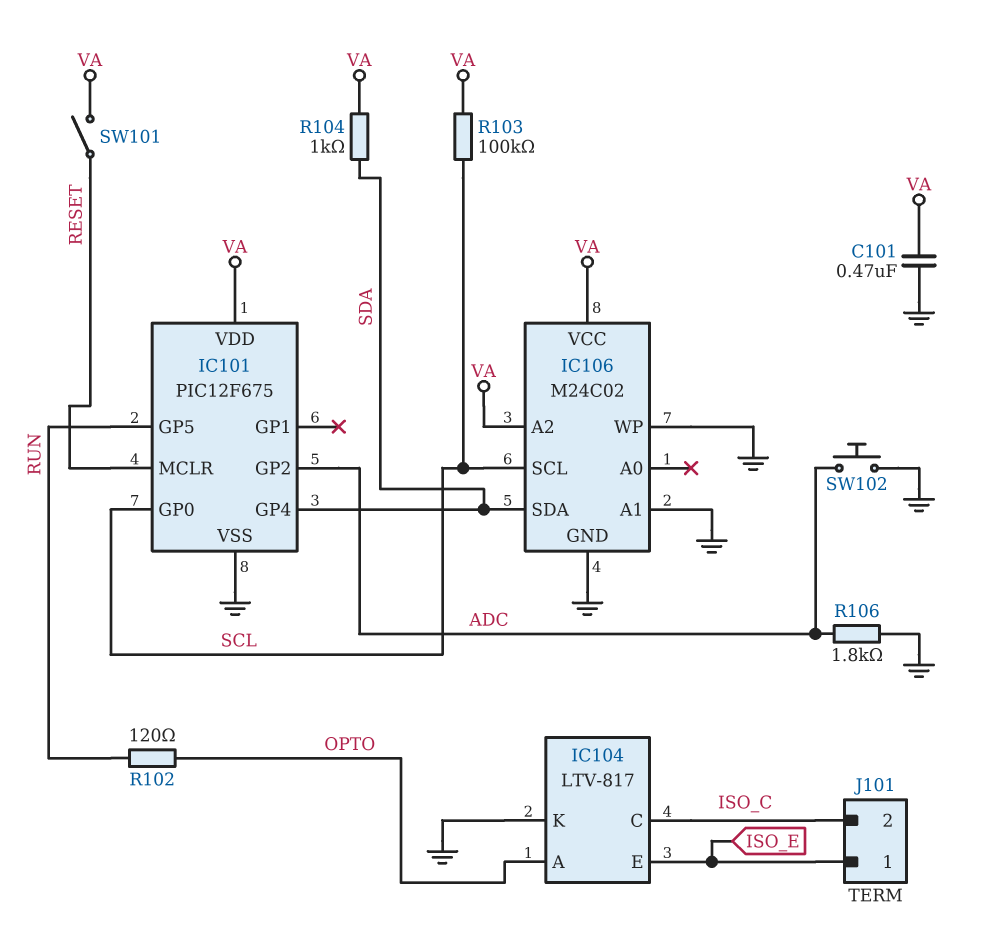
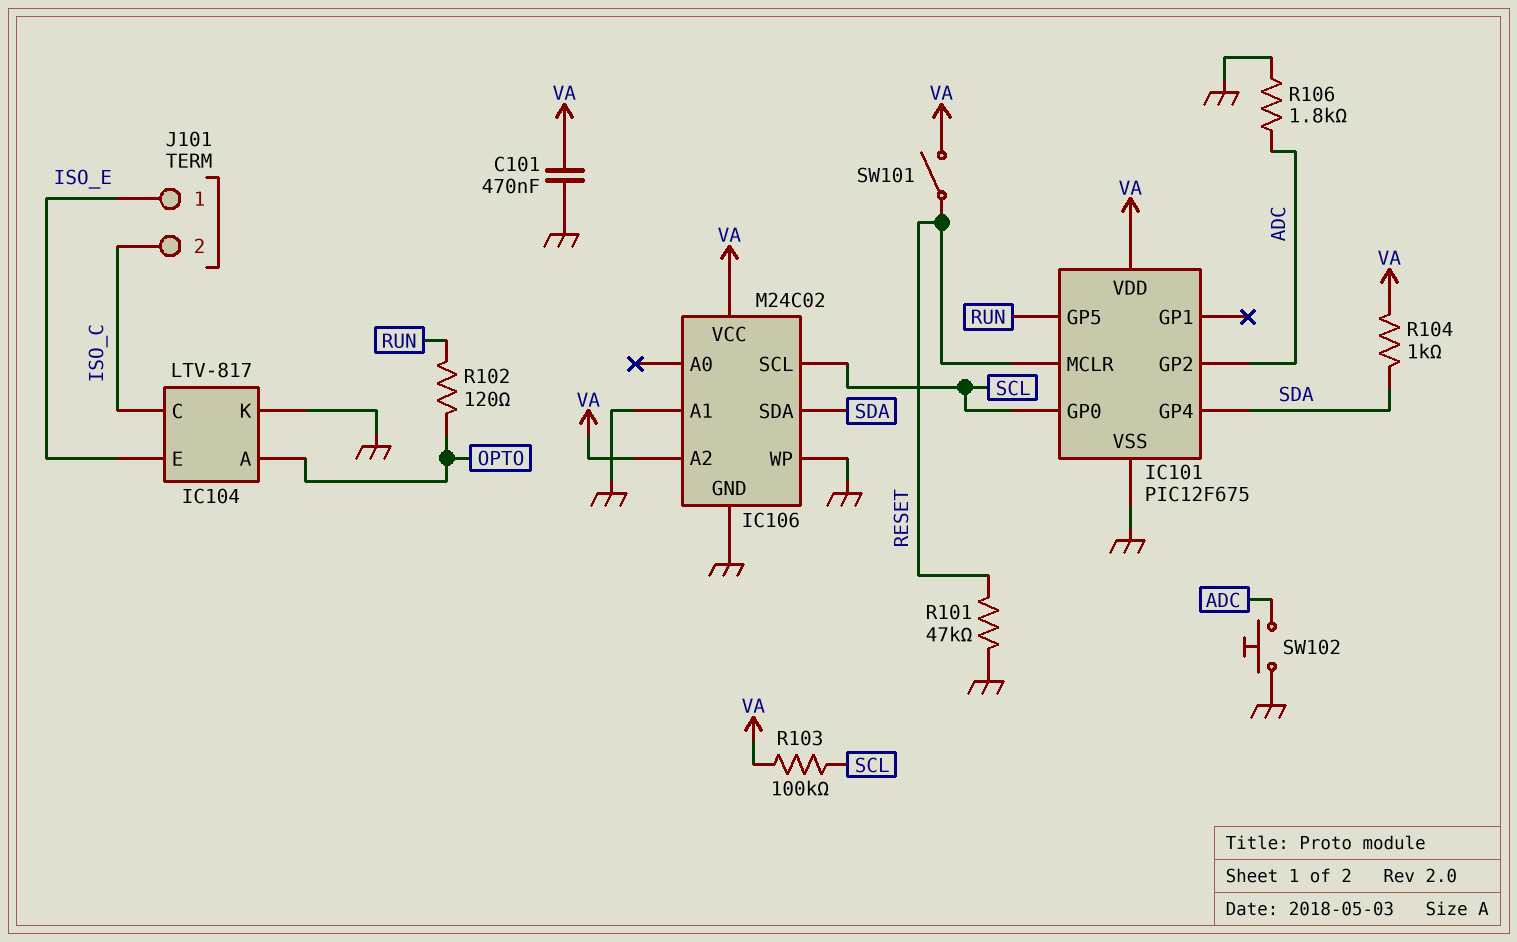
R101: none -> 47k (GND, RESET)

